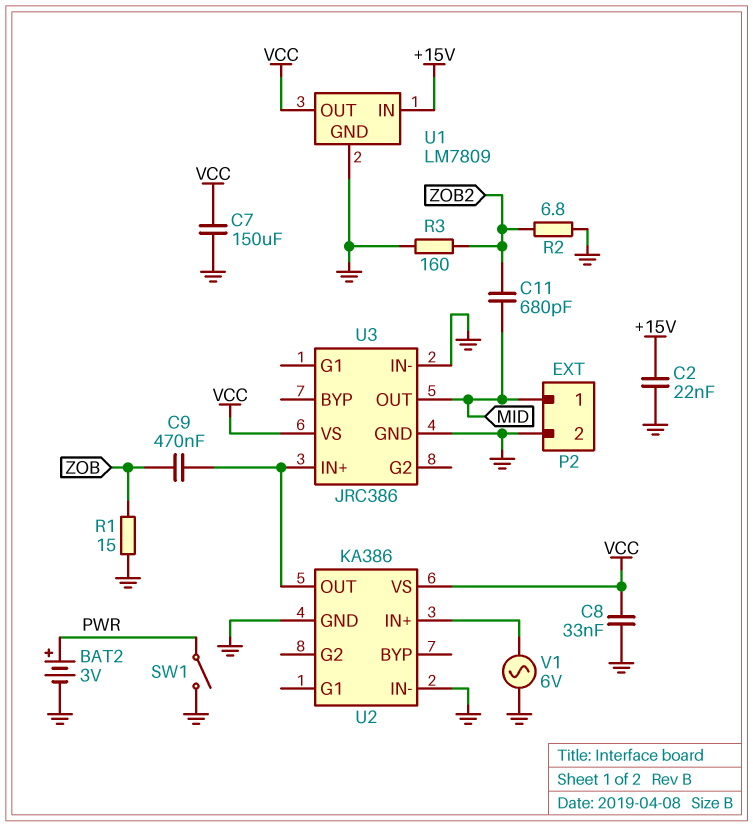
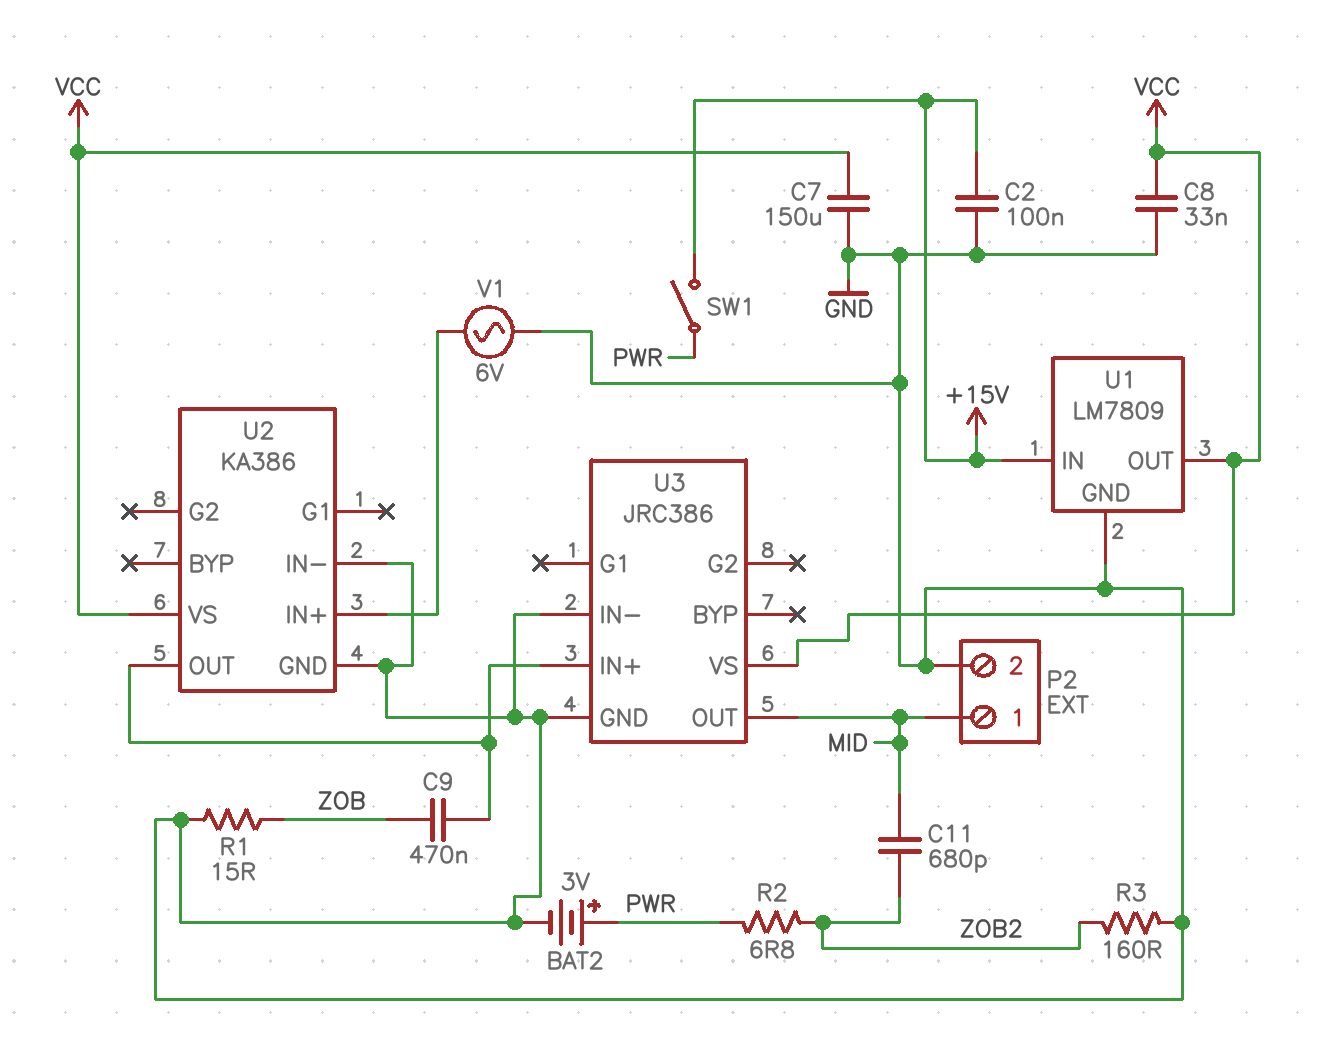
C2: 22nF (+15V, GND) -> 100nF (+15V, GND)
R2: 6.8 (GND, ZOB2) -> 6.8 (PWR, ZOB2)
SW1: switch (GND, PWR) -> switch (+15V, PWR)

